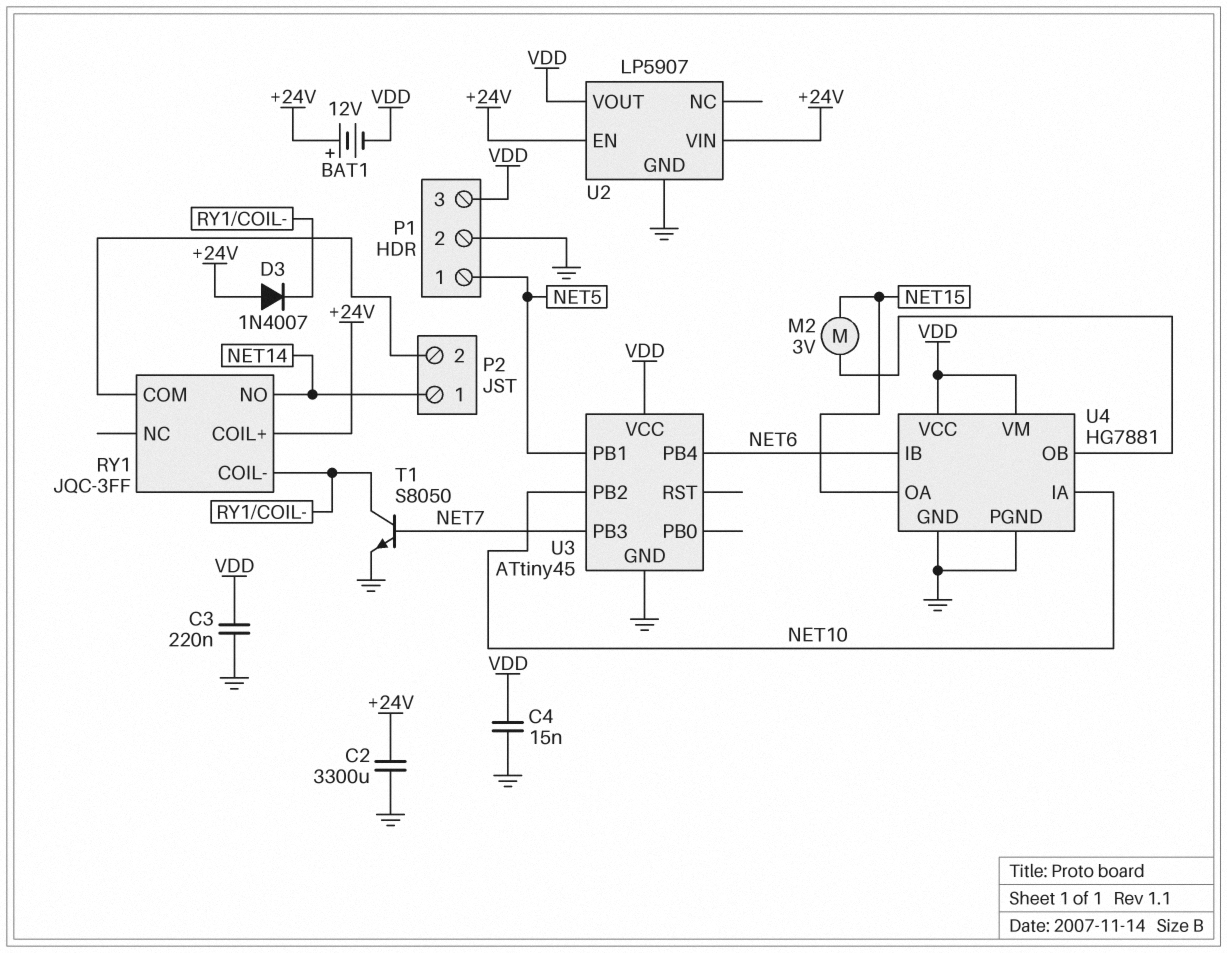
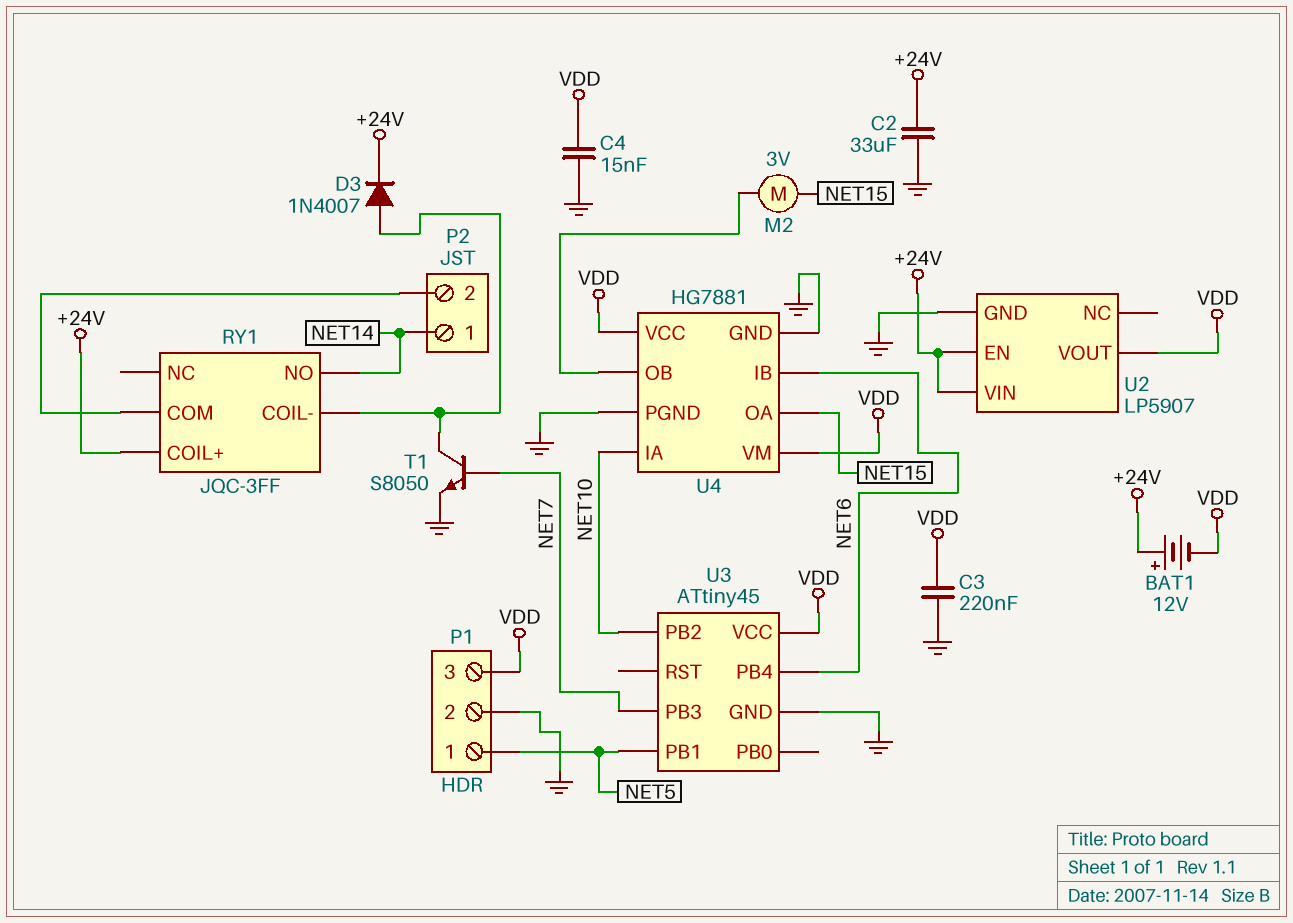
C2: 3300uF (+24V, GND) -> 33uF (+24V, GND)
D3: diode 1N4007 (A +24V, K RY1/COIL-) -> diode 1N4007 (A RY1/COIL-, K +24V)

